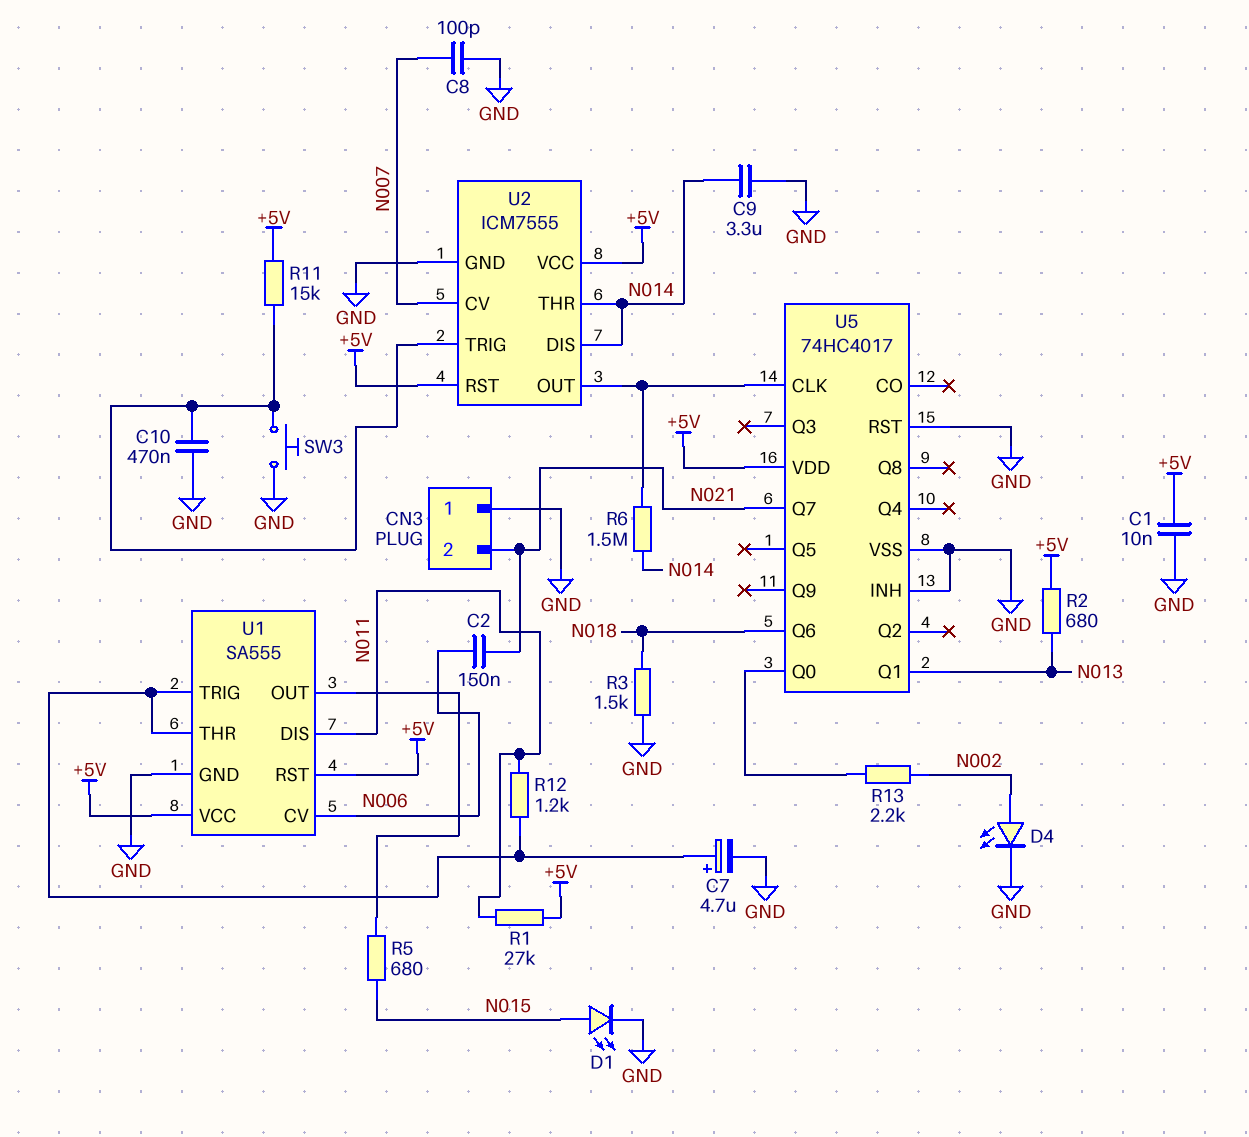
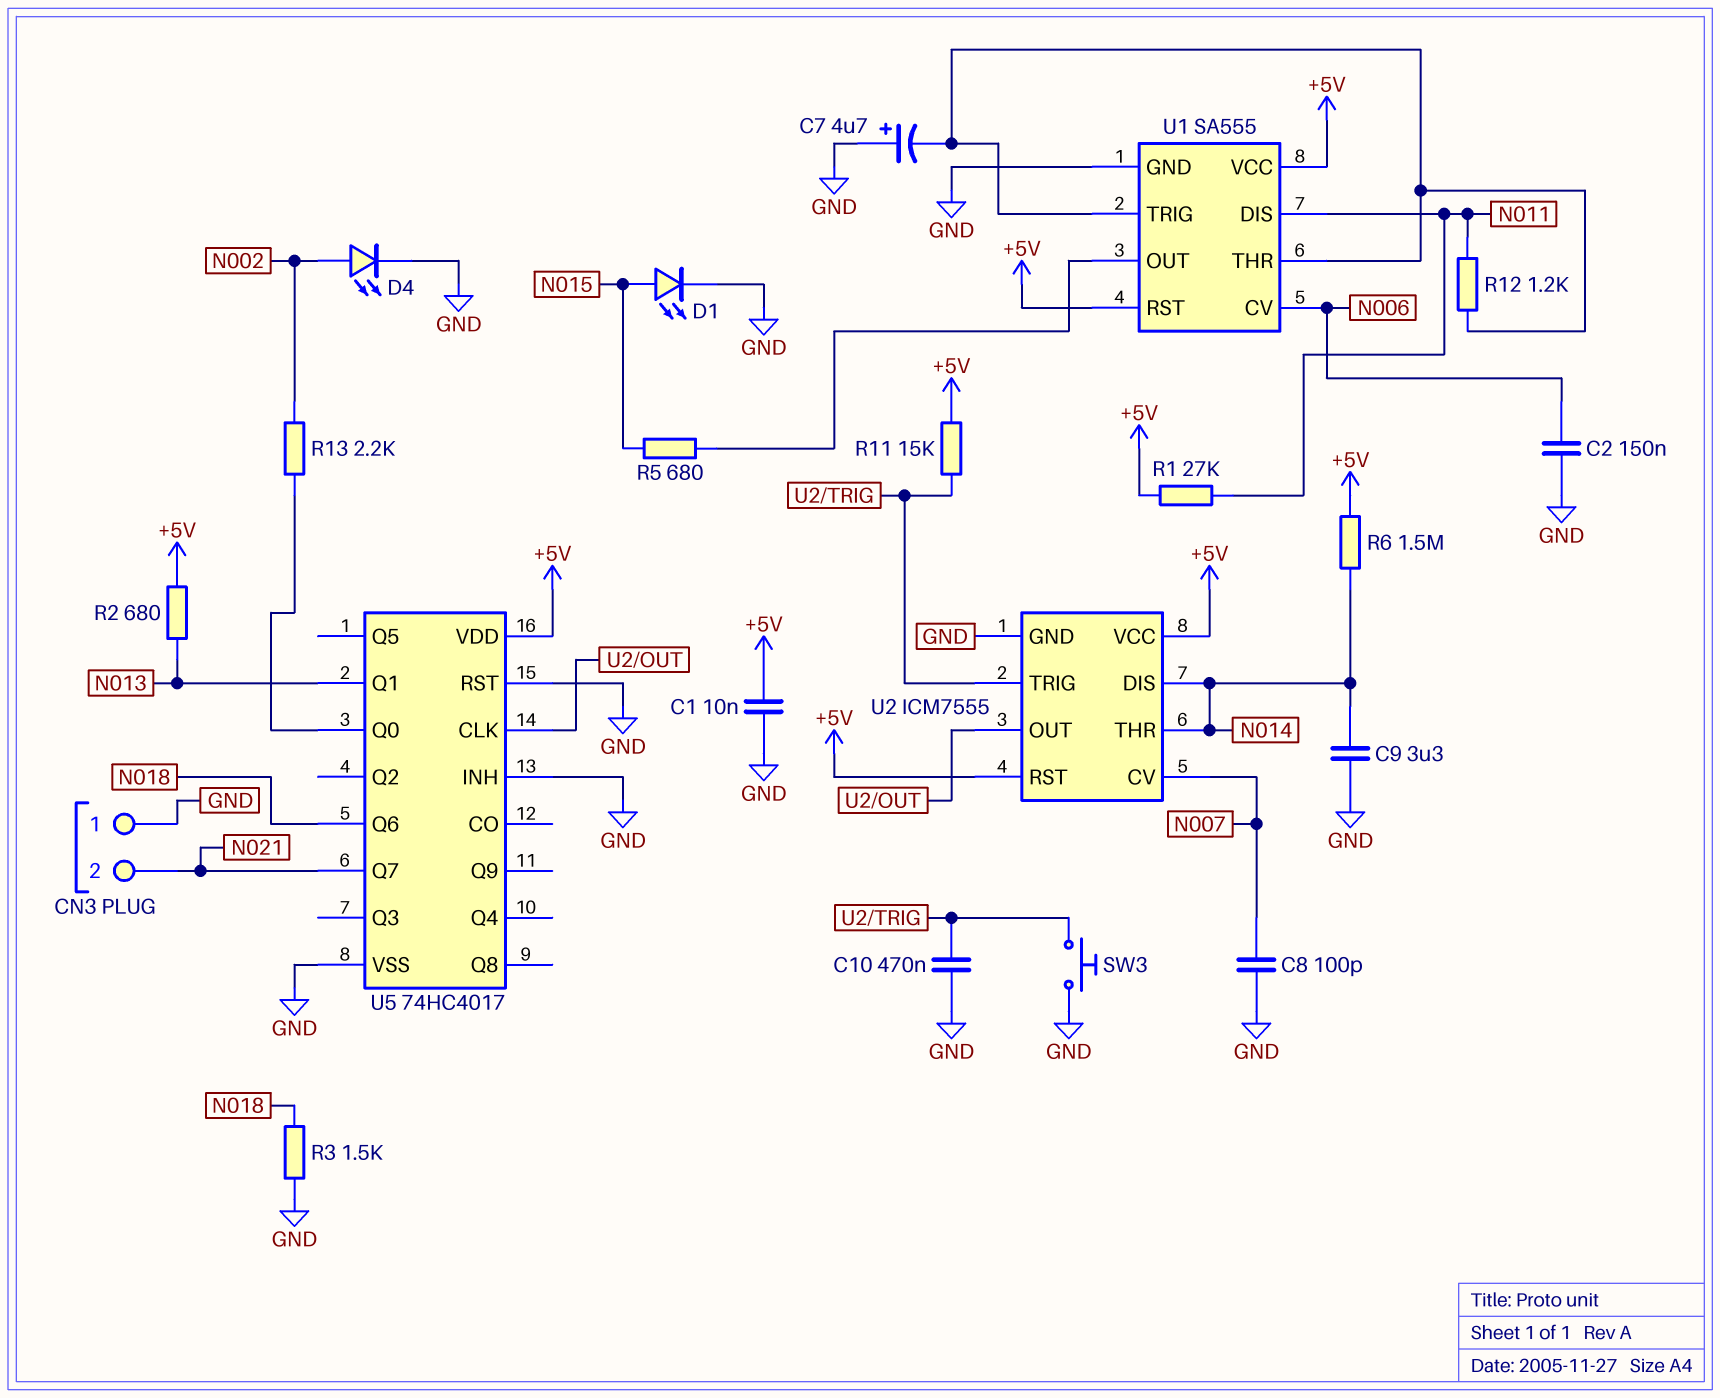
C2: 150nF (N006, N021) -> 150nF (GND, N006)
C7: 4.7uF (plus U1/THR, minus GND) -> 4.7uF (plus GND, minus U1/THR)
R6: 1.5M (N014, U2/OUT) -> 1.5M (+5V, N014)

